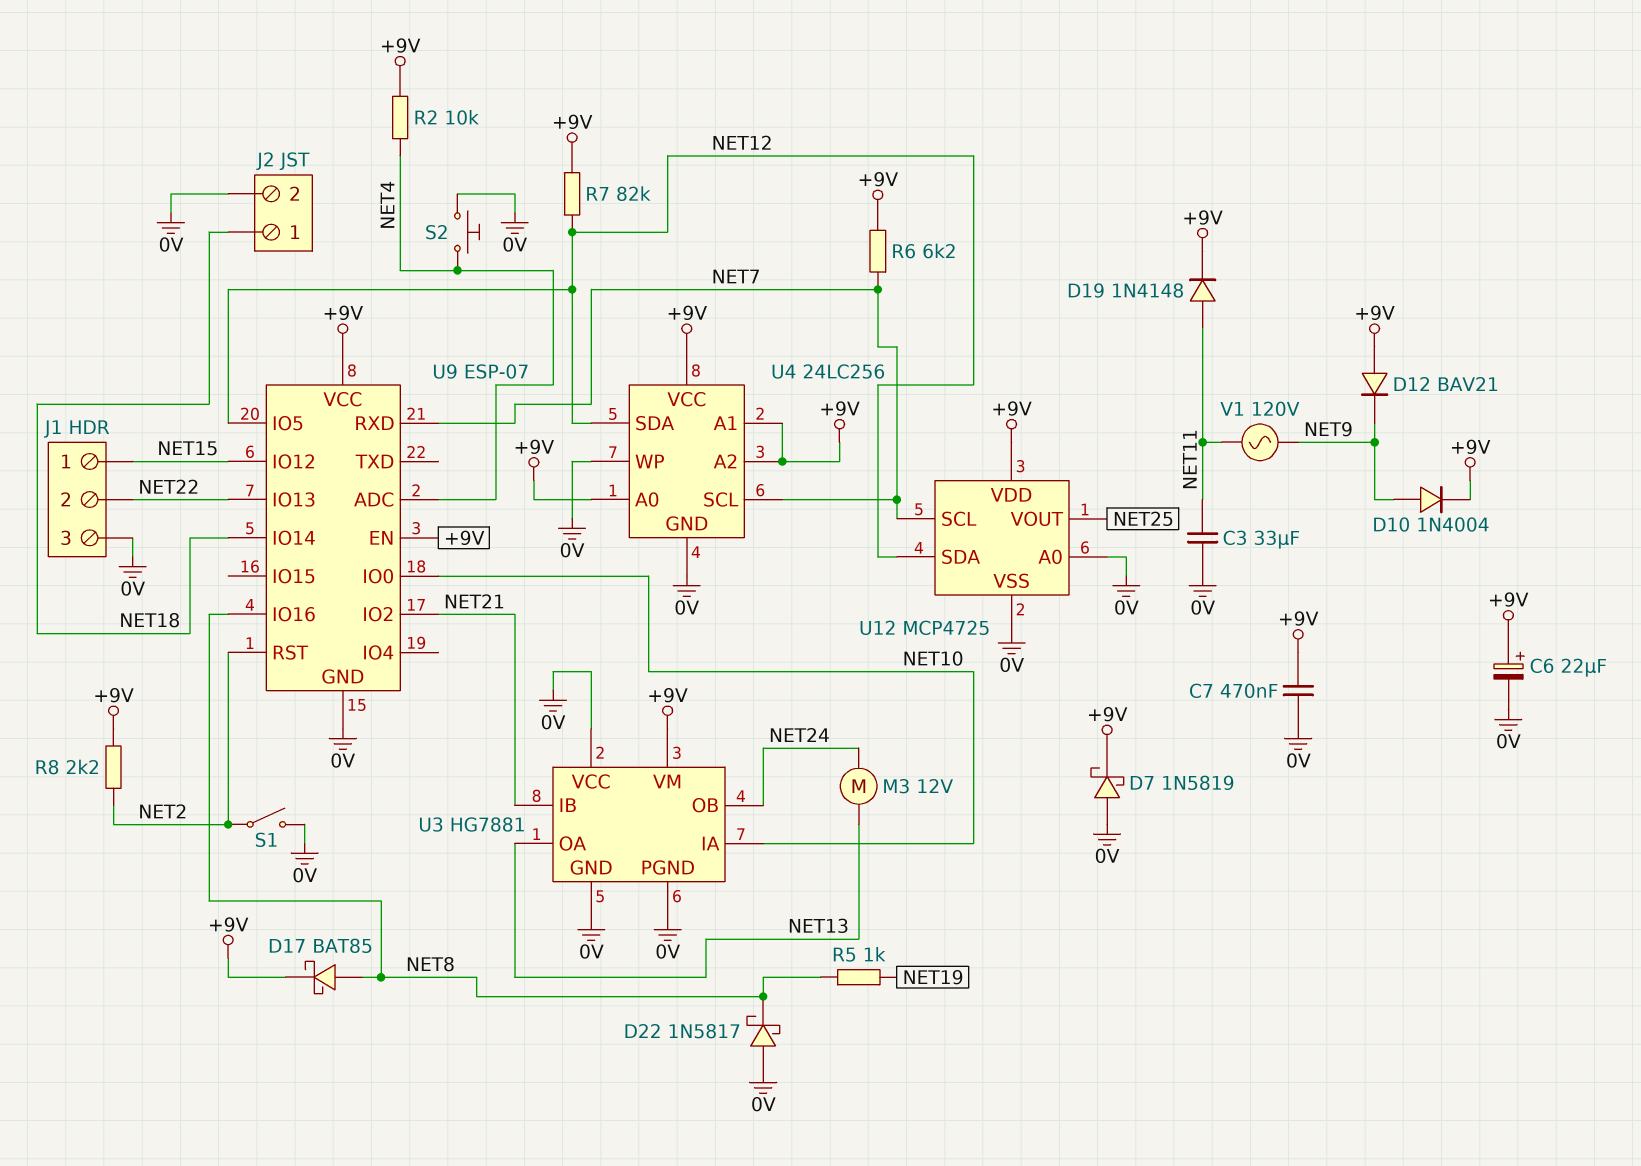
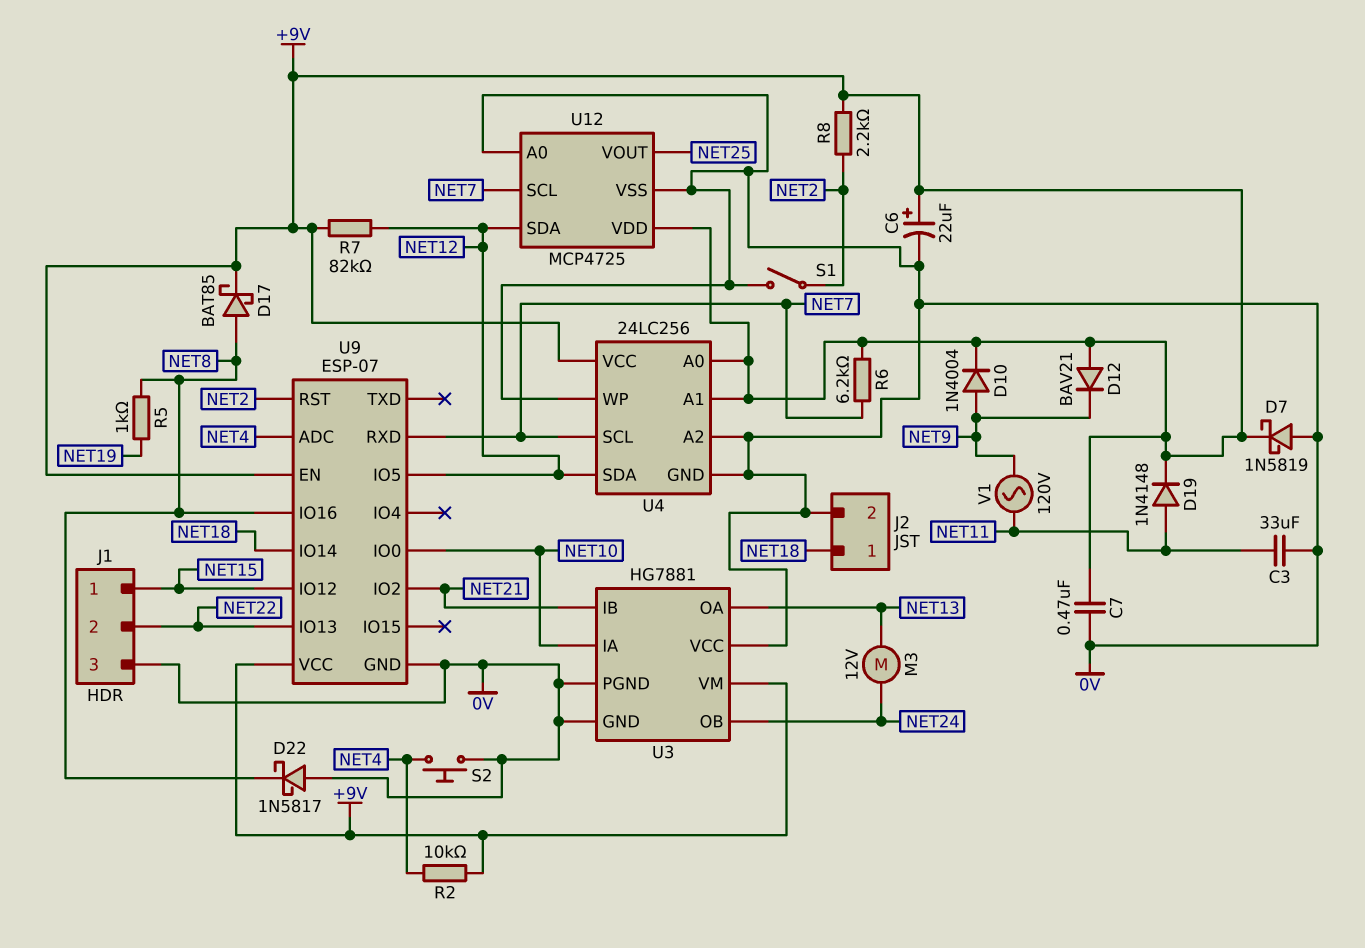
U4 pin A2: +9V -> 0V

